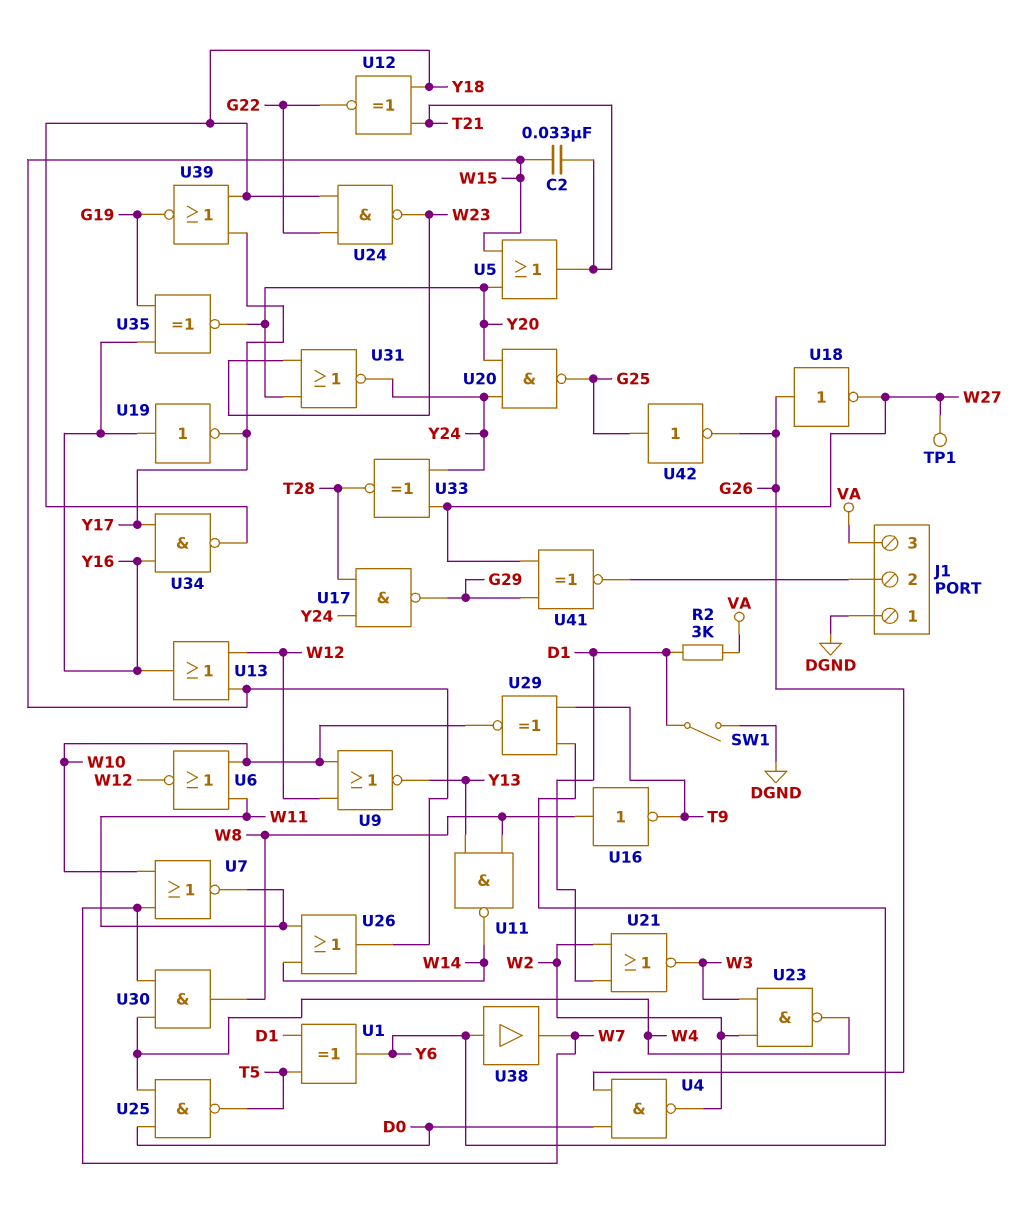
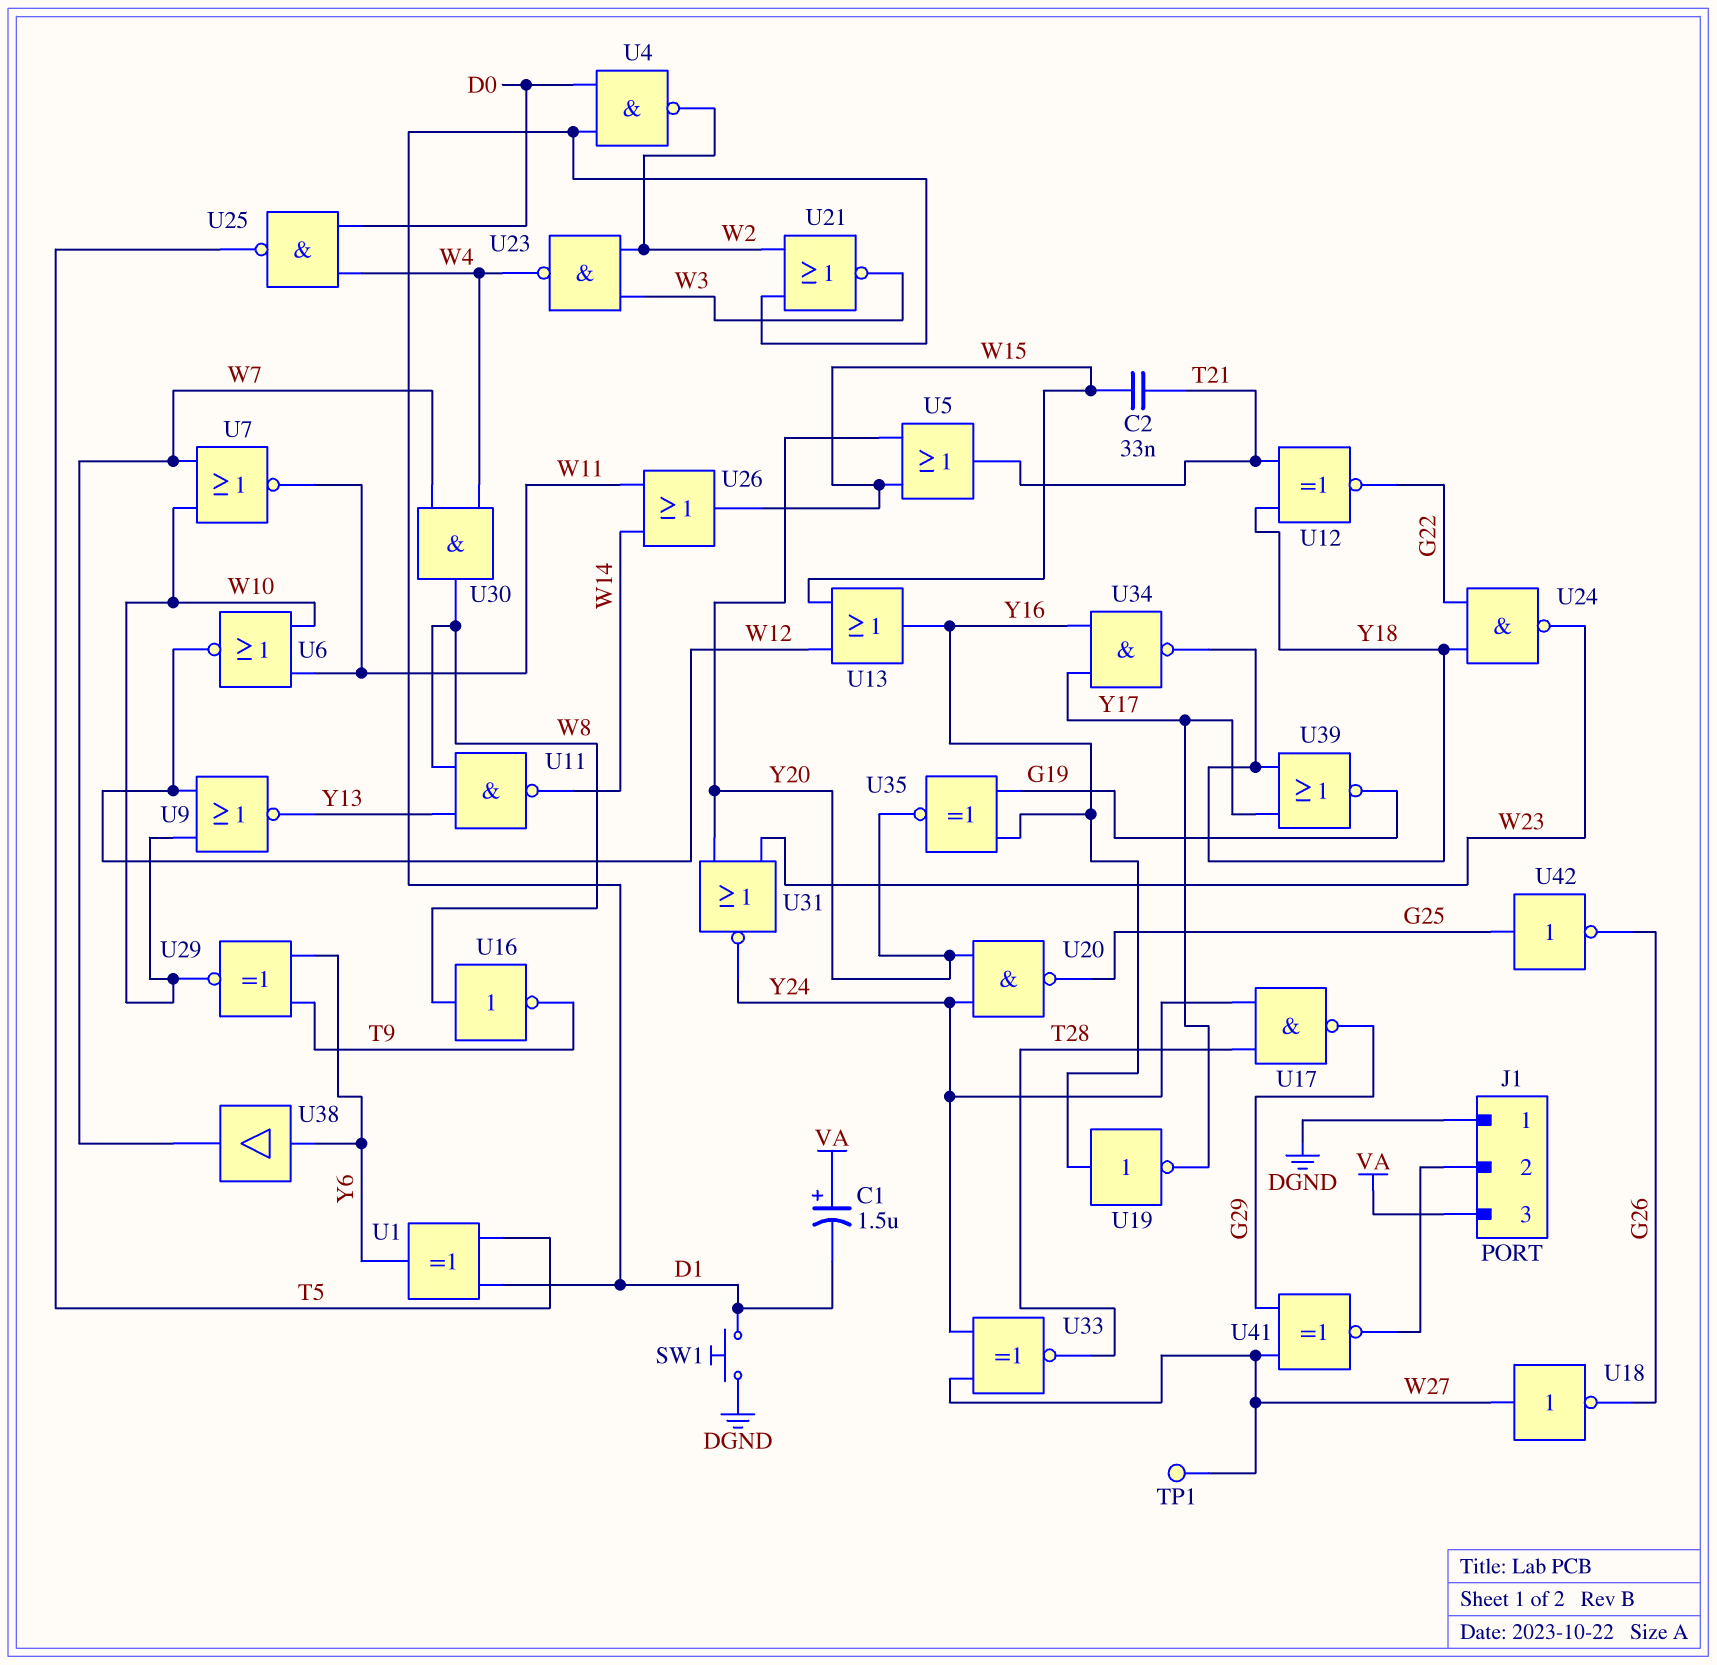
C1: none -> 1.5uF (plus VA, minus D1)
R2: 3k (D1, VA) -> none
SW1: switch (D1, DGND) -> button (D1, DGND)
U4: NAND (in D0, in G26, out W2) -> NAND (in D0, in D1, out W2)
U18: NOT (in G26, out W27) -> NOT (in W27, out G26)

